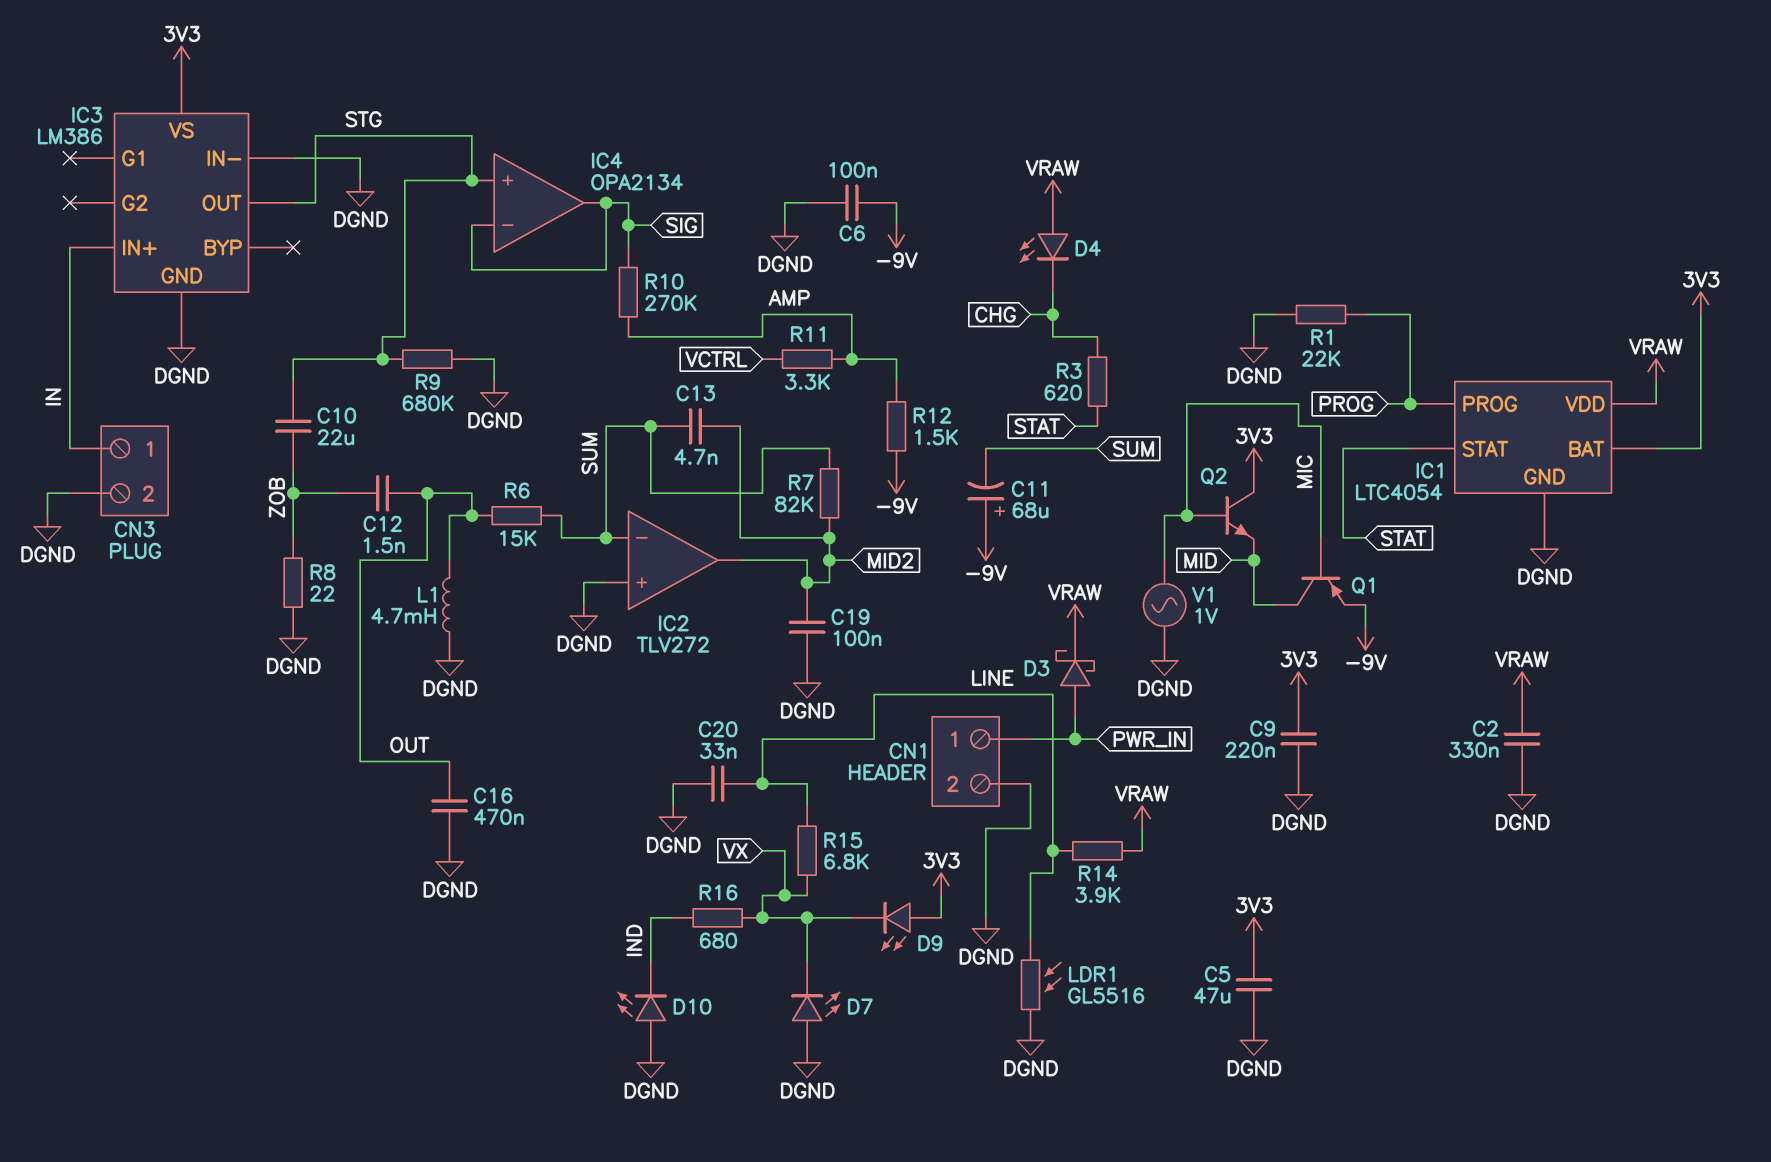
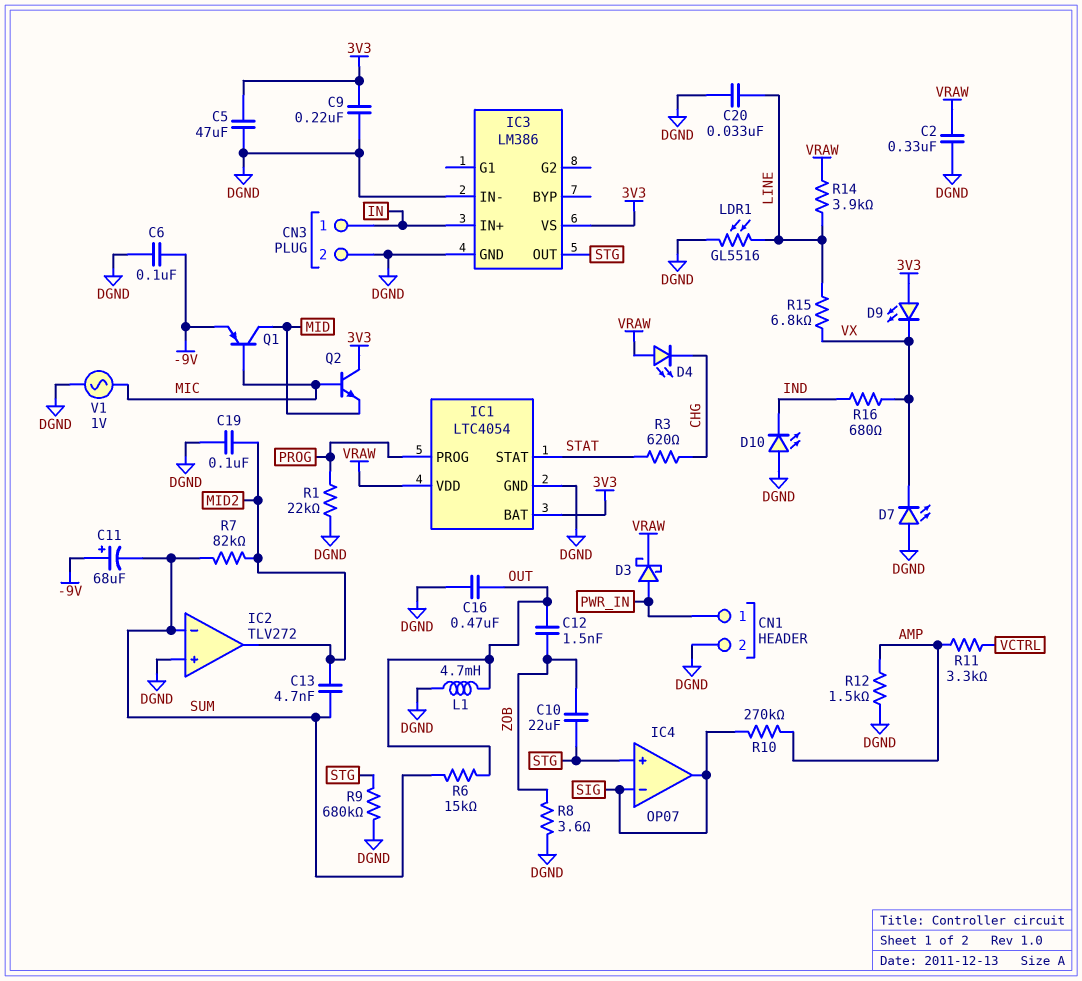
IC4: OPA2134 -> OP07
R8: 22 (DGND, ZOB) -> 3.6 (DGND, ZOB)
R12: 1.5k (-9V, AMP) -> 1.5k (AMP, DGND)

